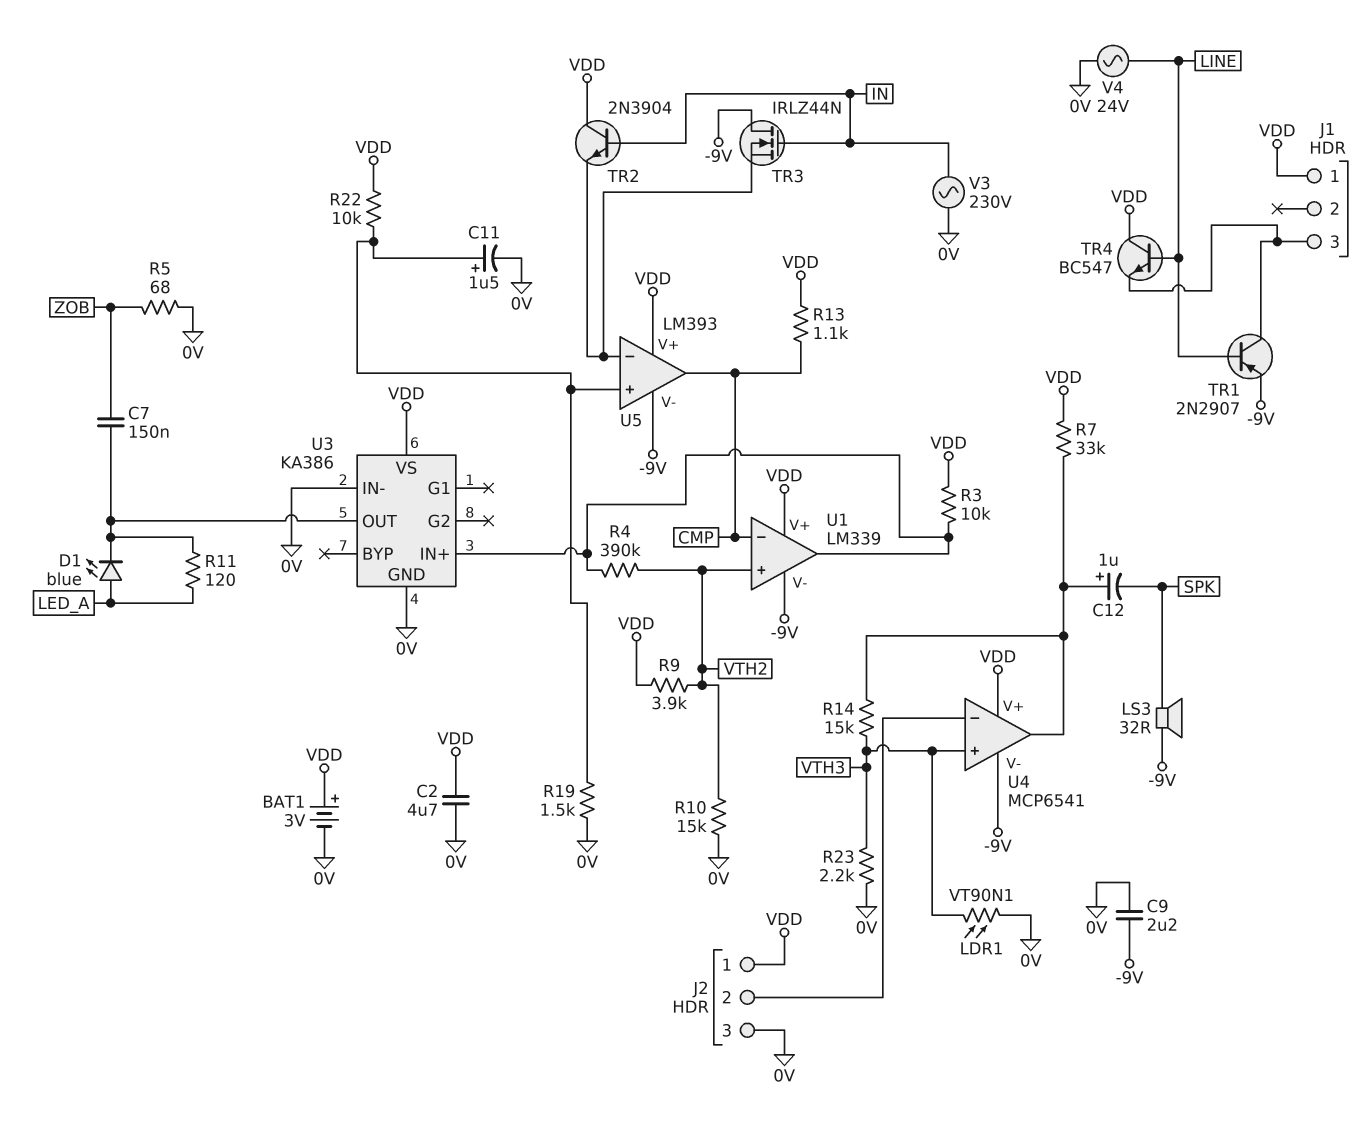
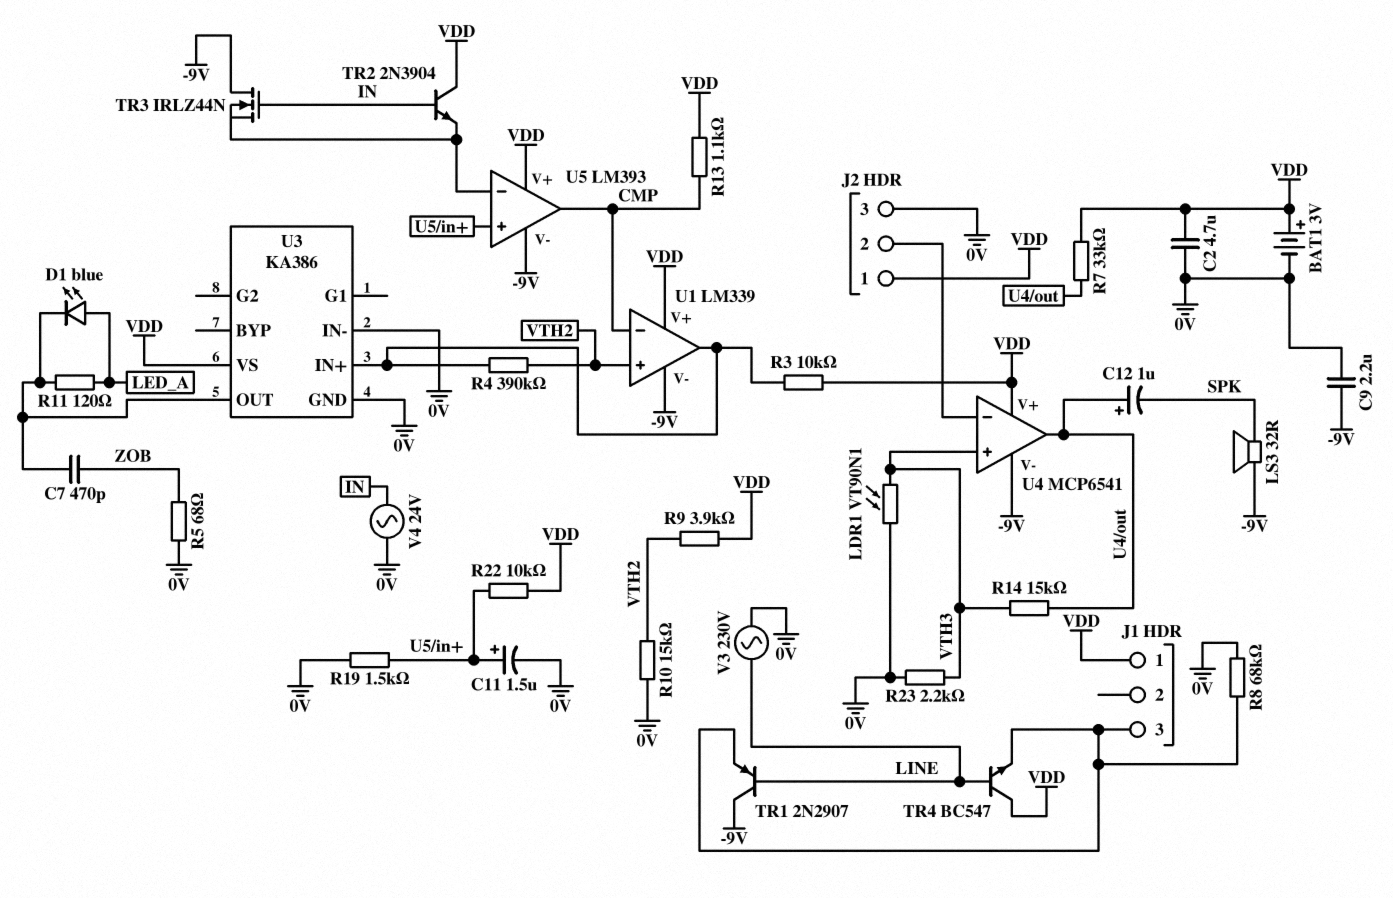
C7: 150nF (U3/OUT, ZOB) -> 470pF (U3/OUT, ZOB)
R8: none -> 68k (0V, J1/3)
TR1: PNP 2N2907 (B LINE, C J1/3, E -9V) -> PNP 2N2907 (B LINE, C -9V, E J1/3)
V3: AC 230V (0V, IN) -> AC 230V (0V, LINE)
V4: AC 24V (0V, LINE) -> AC 24V (0V, IN)

